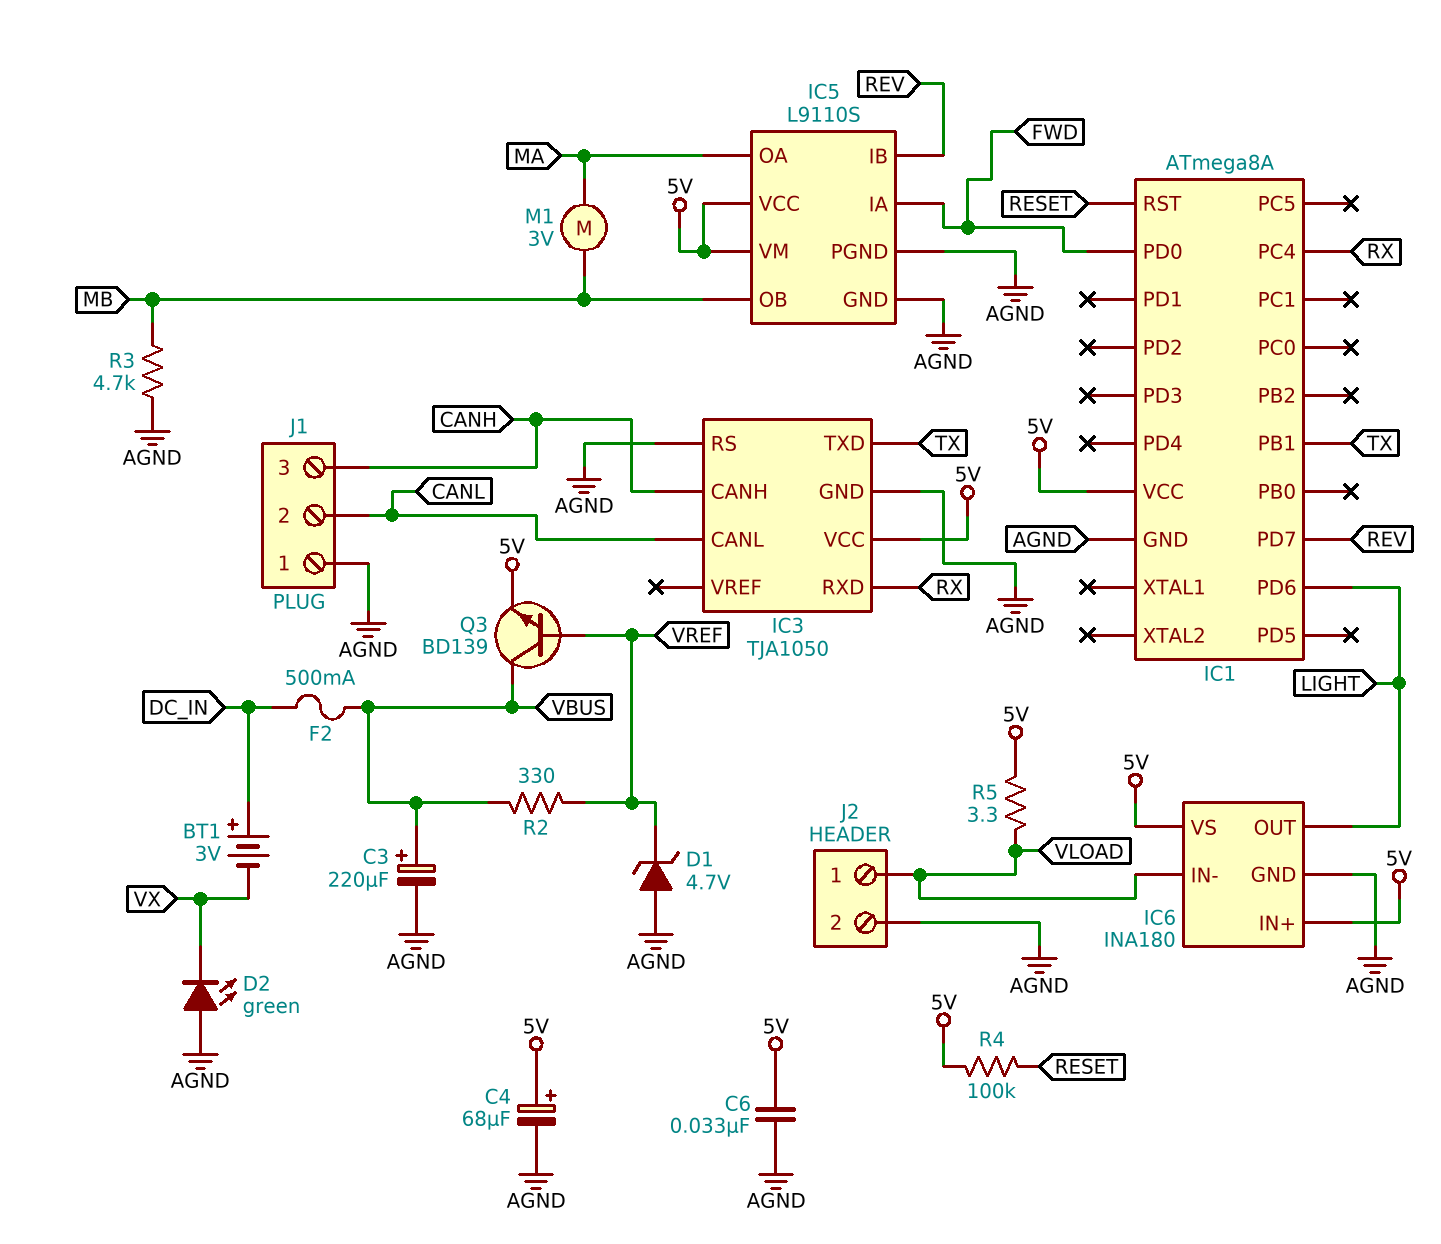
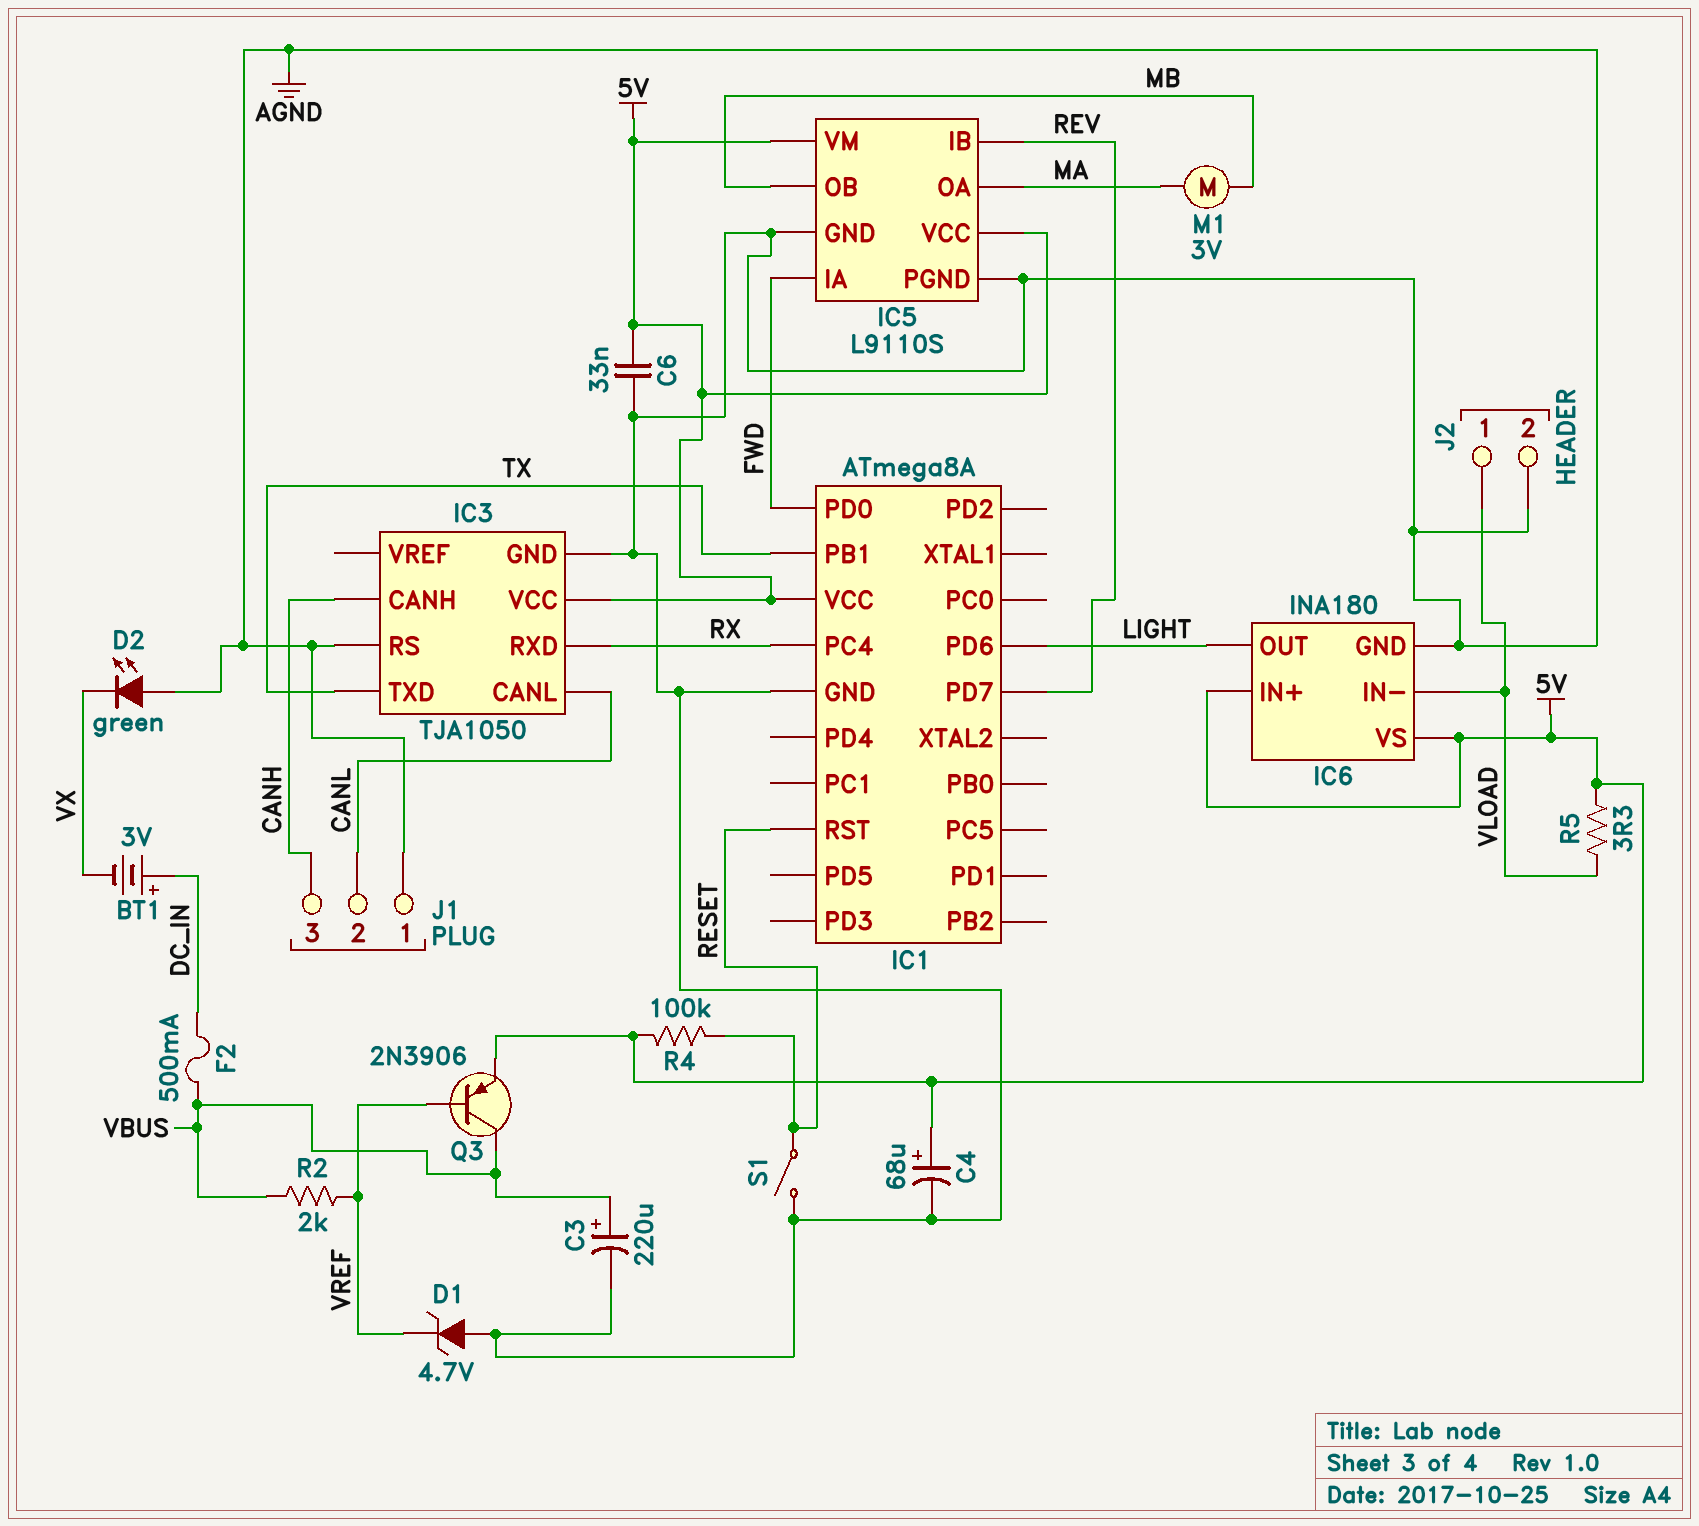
Q3: NPN BD139 (B VREF, C VBUS, E 5V) -> PNP 2N3906 (B VREF, C VBUS, E 5V)
R2: 330 (VBUS, VREF) -> 2k (VBUS, VREF)
R3: 4.7k (AGND, MB) -> none
S1: none -> switch (AGND, RESET)

